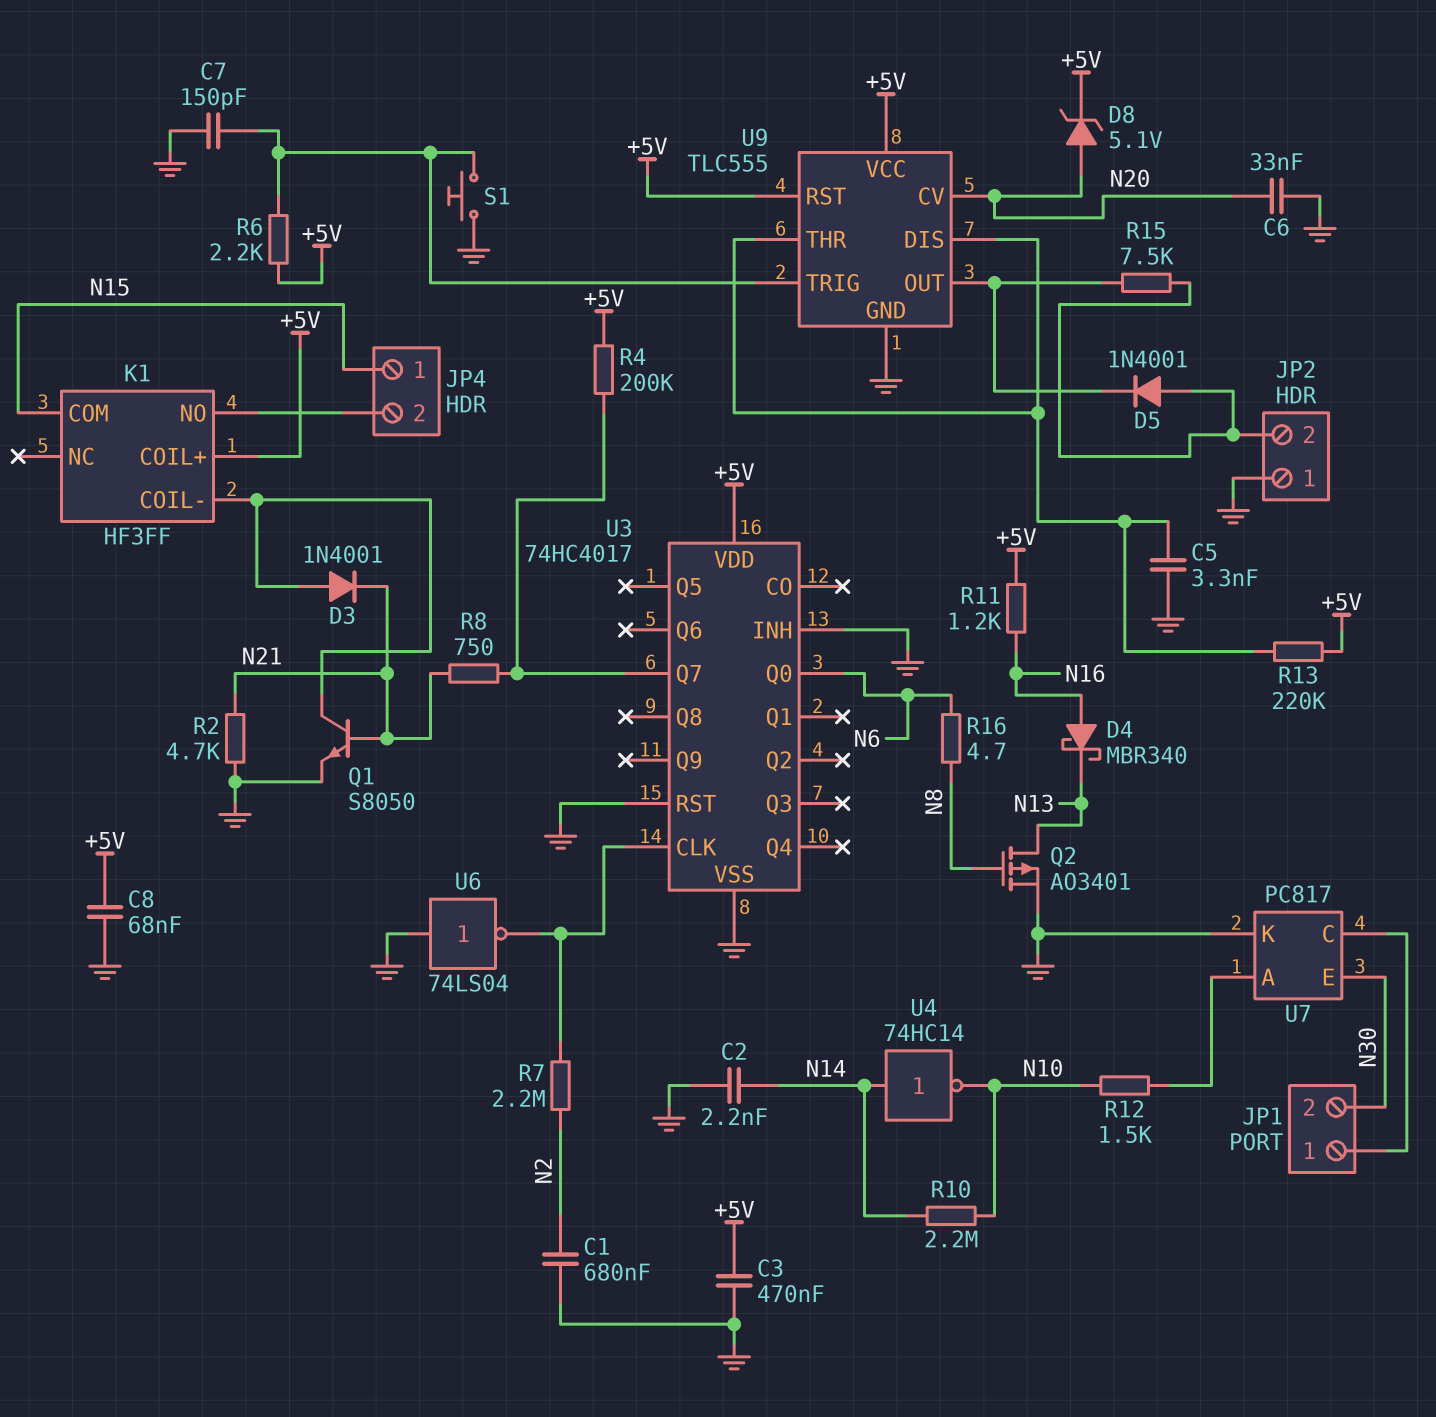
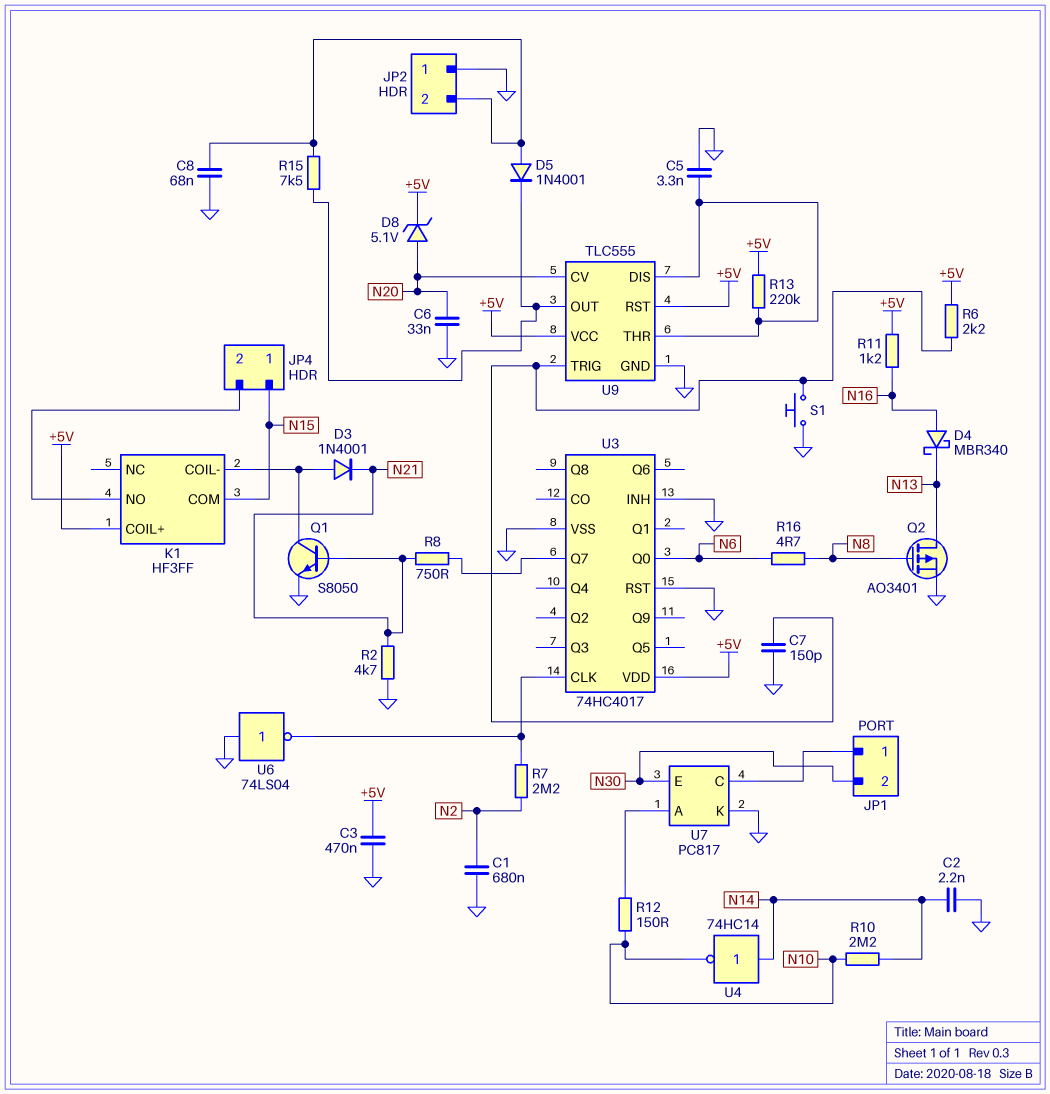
C8: 68nF (+5V, GND) -> 68nF (GND, JP2/2)
R4: 200k (+5V, U3/Q7) -> none
R12: 1.5k (N10, U7/A) -> 150 (N10, U7/A)

